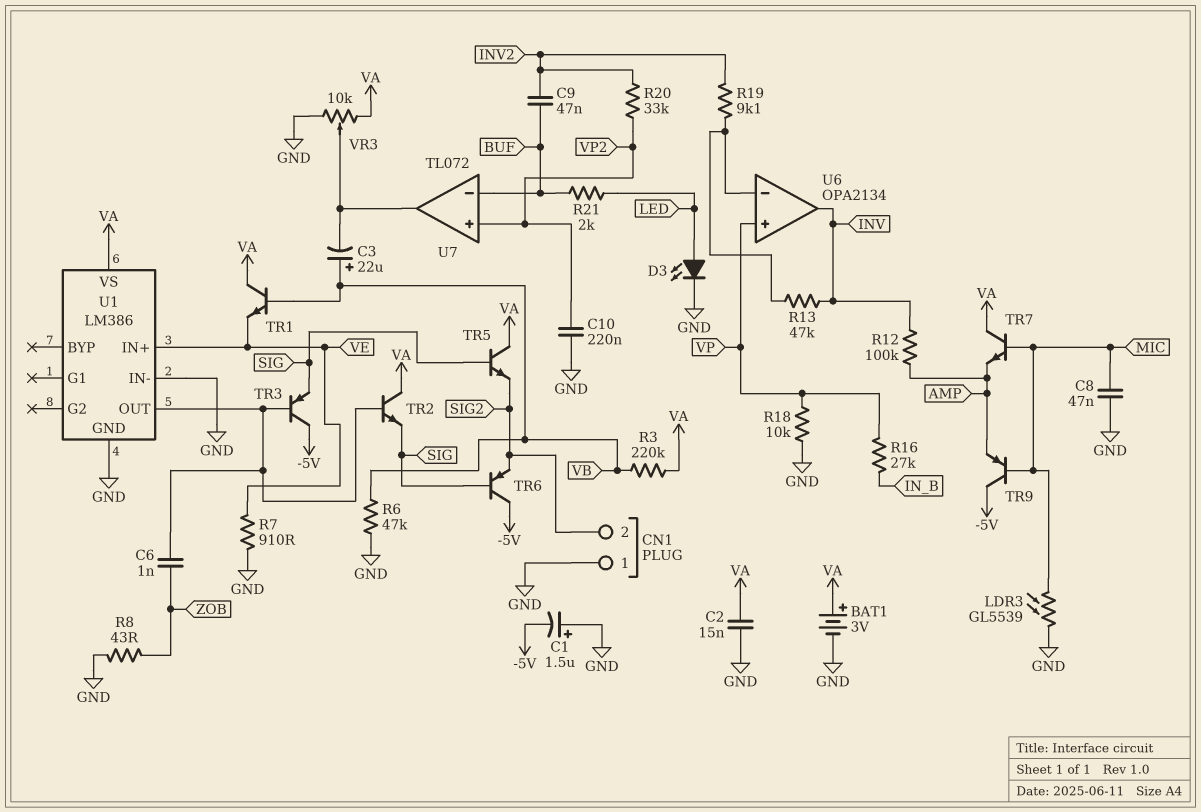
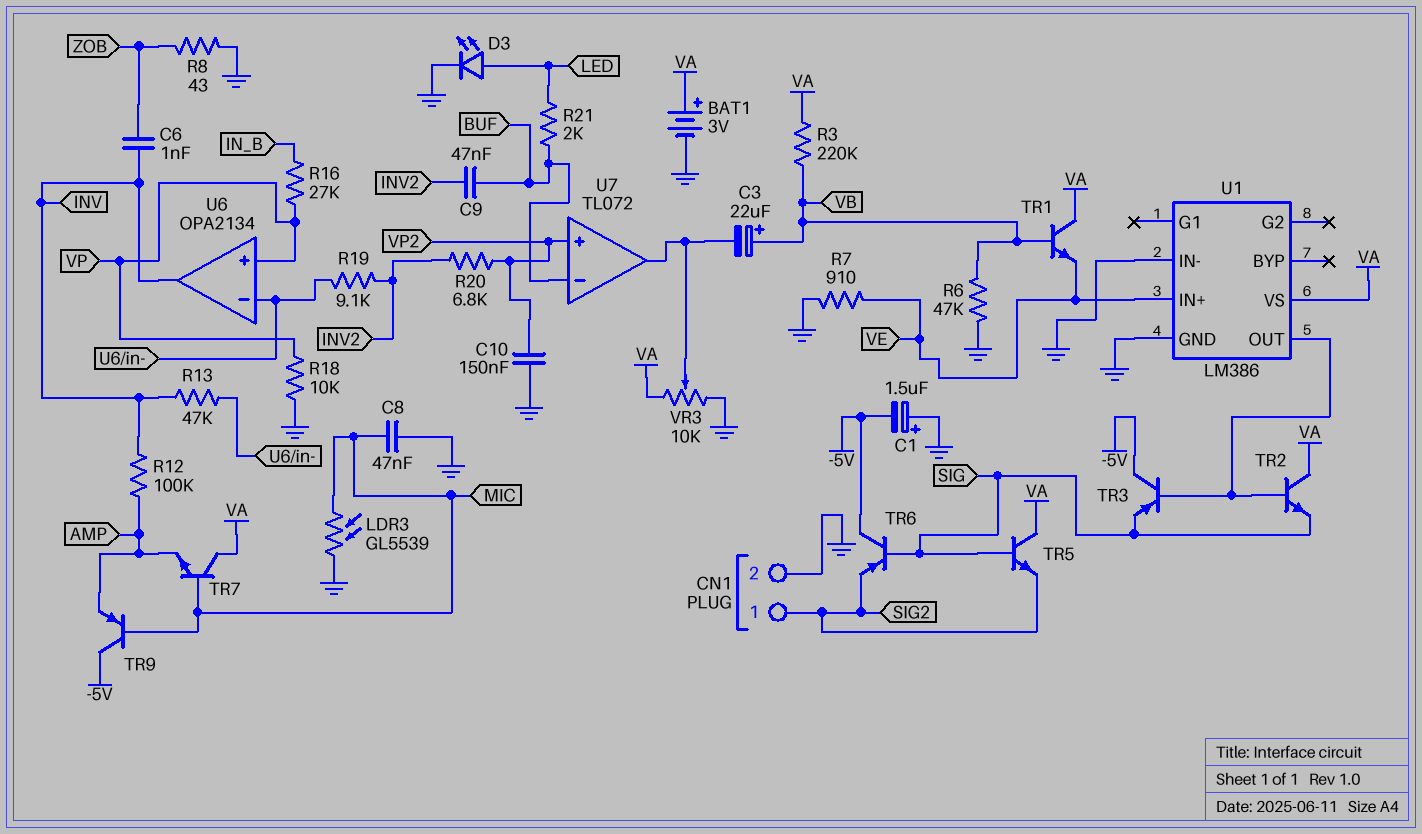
C2: 15nF (GND, VA) -> none
C6: 1nF (U1/OUT, ZOB) -> 1nF (INV, ZOB)
C10: 220nF (GND, VP2) -> 150nF (GND, VP2)
CN1 pin 1: GND -> SIG2
CN1 pin 2: SIG2 -> GND
R20: 33k (INV2, VP2) -> 6.8k (INV2, VP2)

